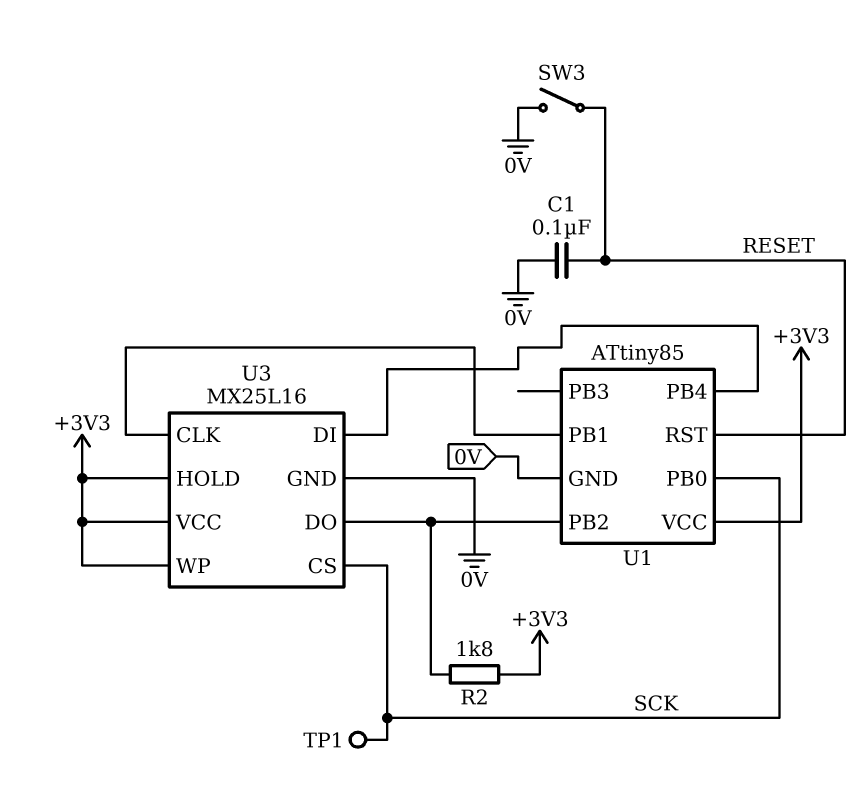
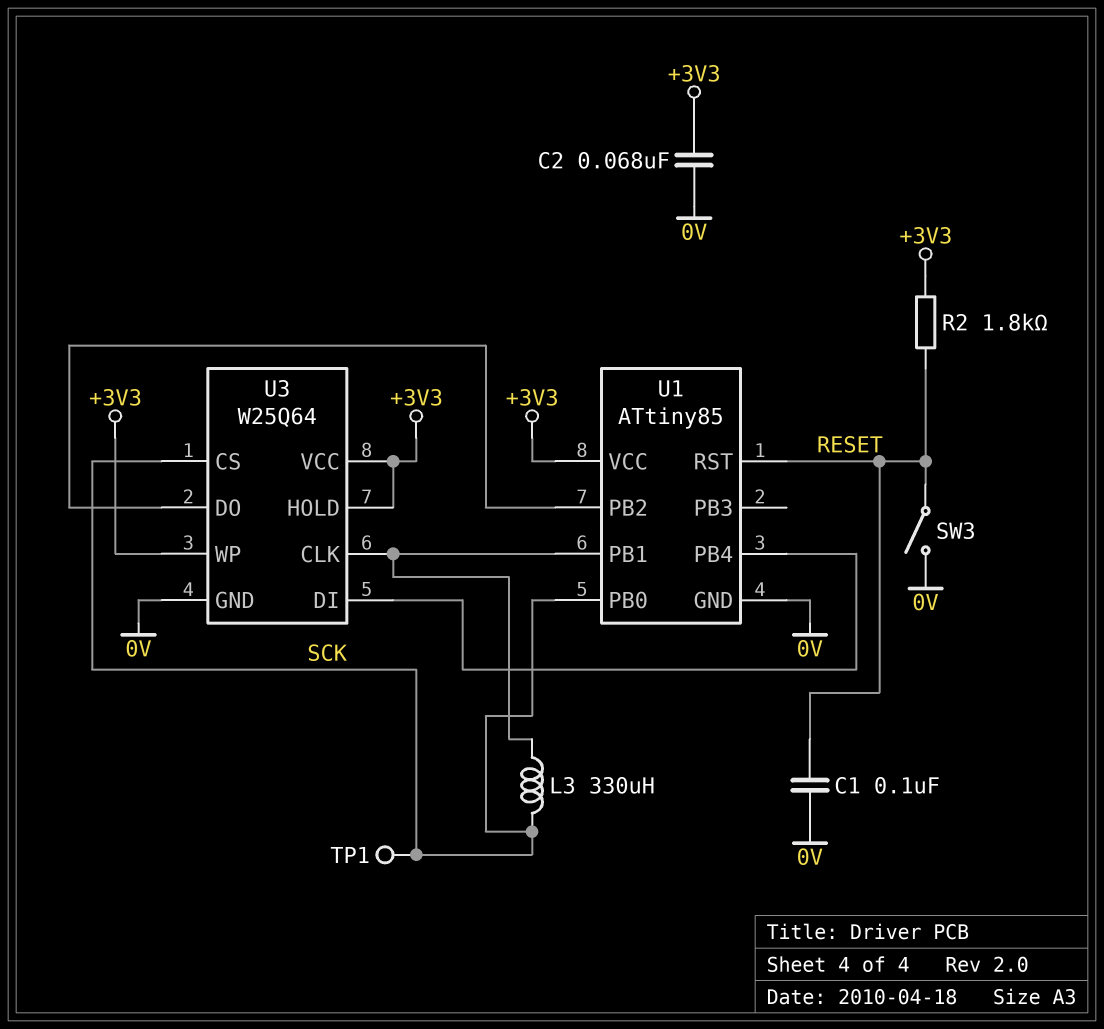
C2: none -> 68nF (+3V3, 0V)
L3: none -> 330uH (SCK, U1/PB1)
R2: 1.8k (+3V3, U1/PB2) -> 1.8k (+3V3, RESET)
U3: MX25L16 -> W25Q64

